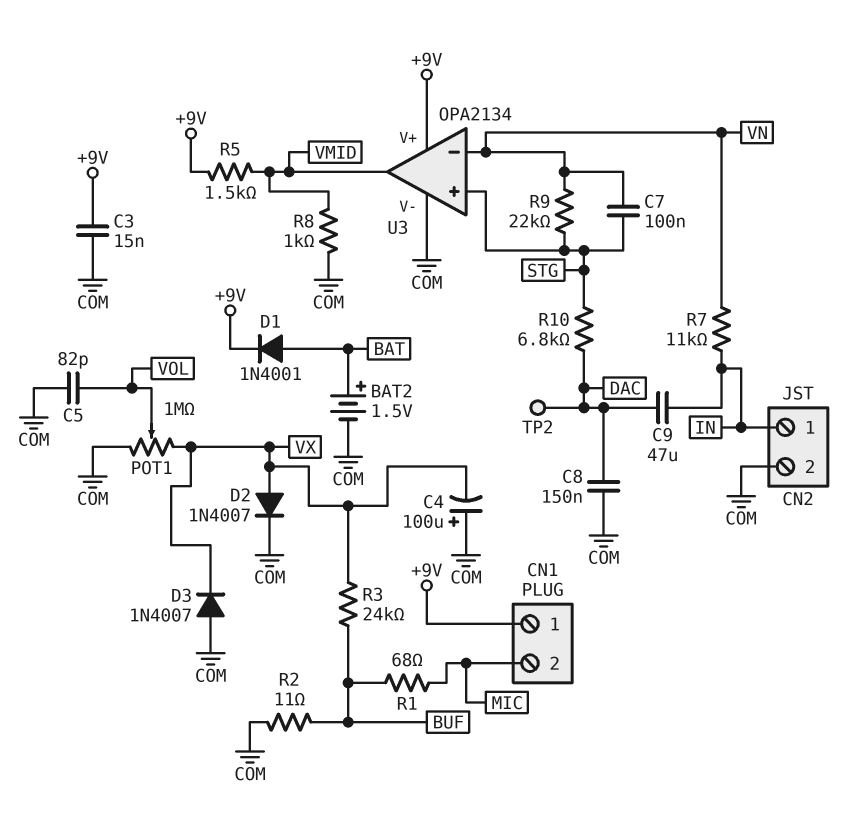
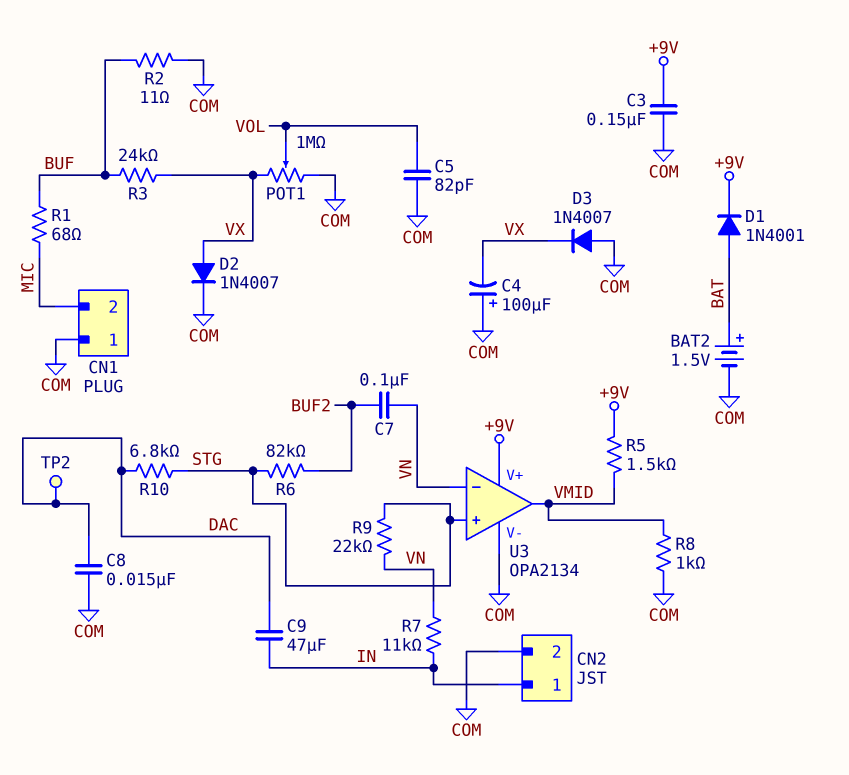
C3: 15nF (+9V, COM) -> 150nF (+9V, COM)
C7: 100nF (STG, VN) -> 100nF (BUF2, VN)
C8: 150nF (COM, DAC) -> 15nF (COM, DAC)
CN1 pin 1: +9V -> COM
R6: none -> 82k (BUF2, STG)

